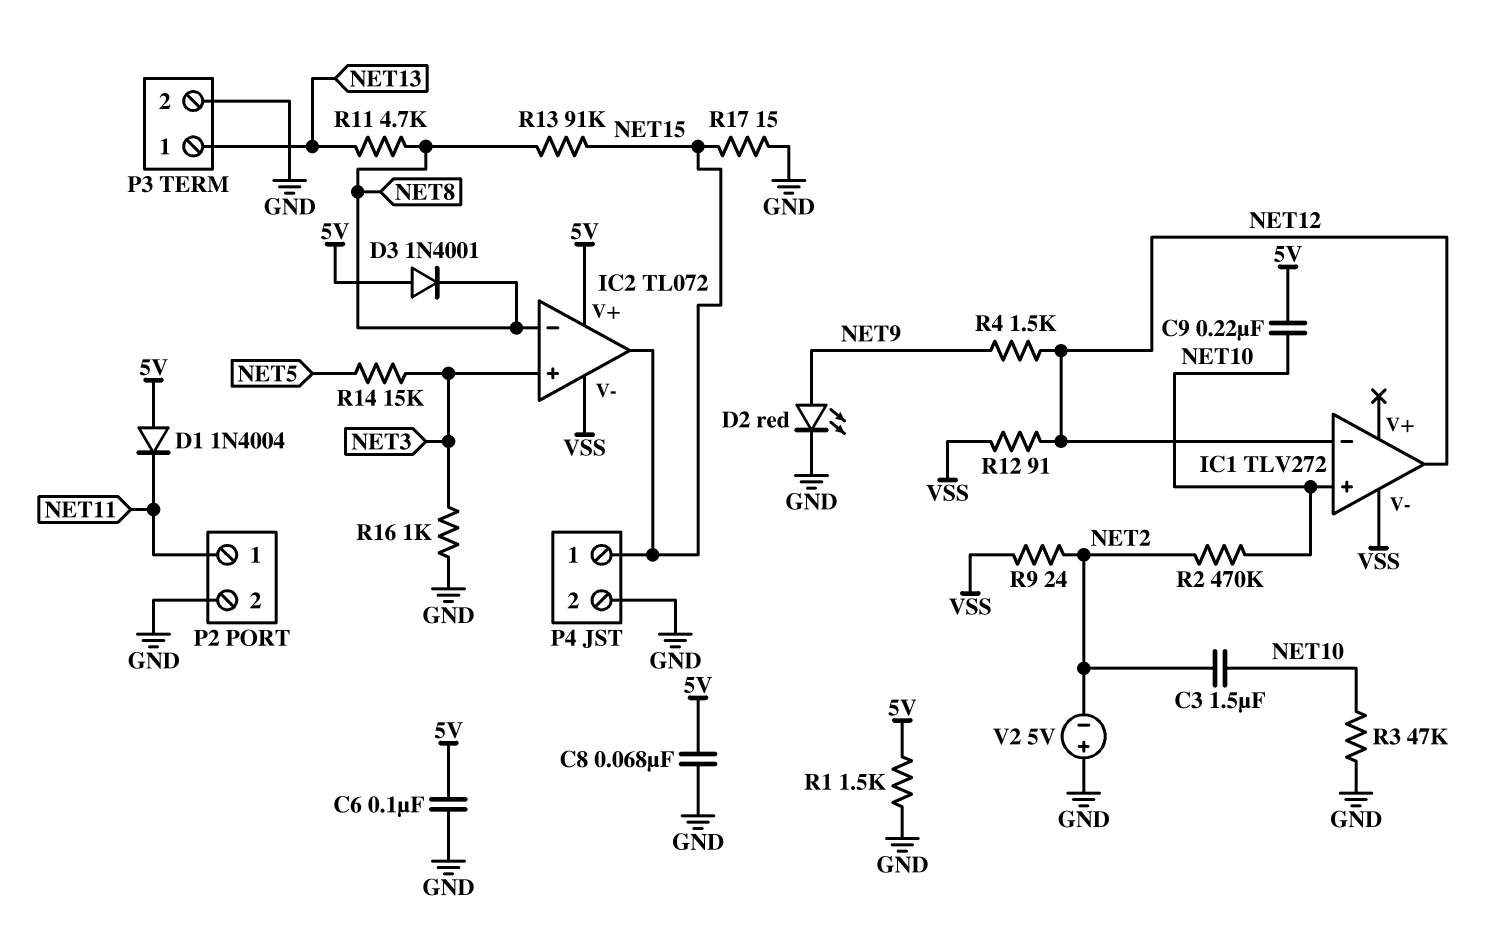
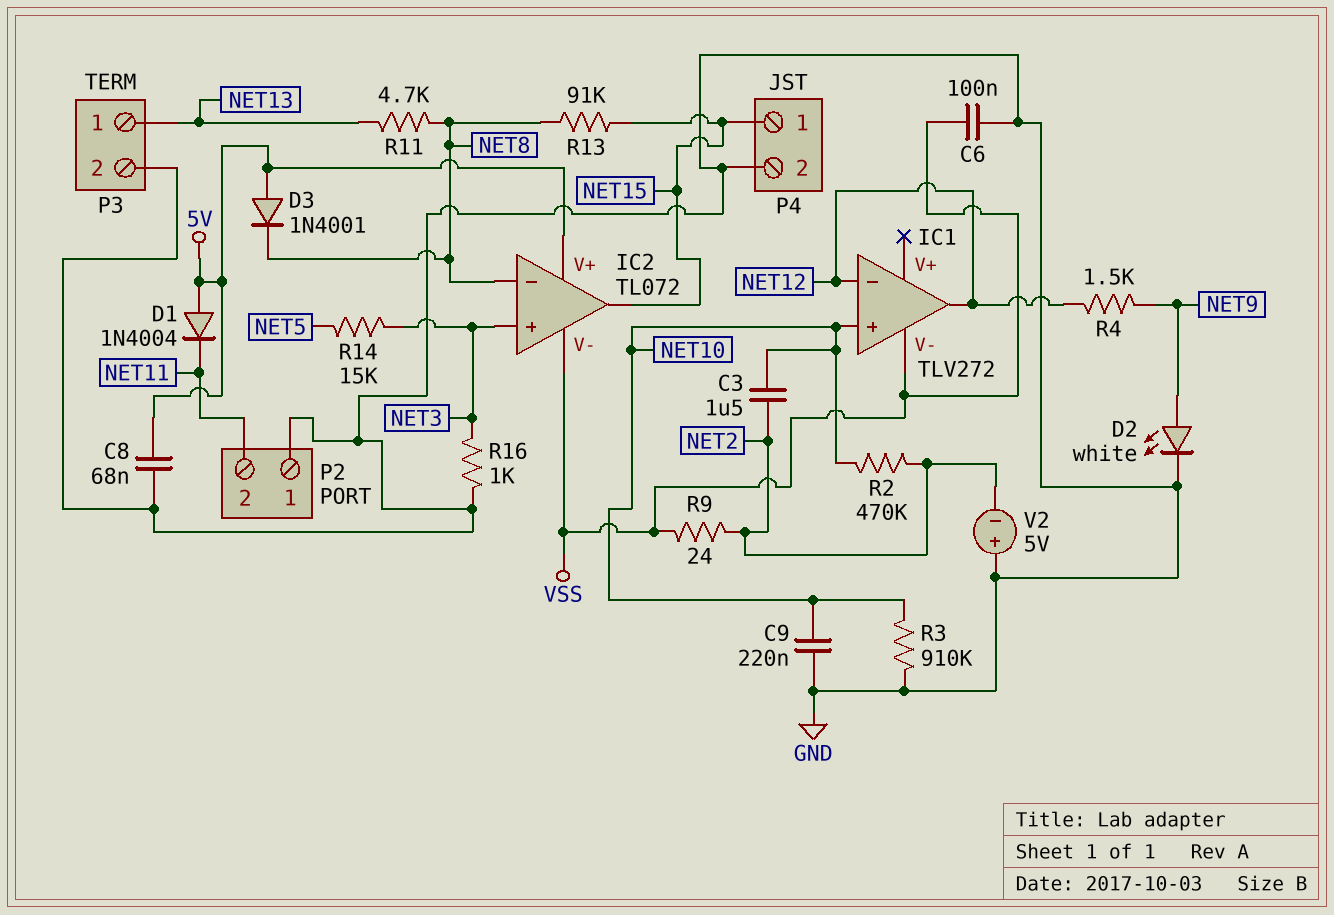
C6: 100nF (5V, GND) -> 100nF (GND, VSS)
C9: 220nF (5V, NET10) -> 220nF (GND, NET10)
D2: LED red (A NET9, K GND) -> LED white (A NET9, K GND)
P2 pin 1: NET11 -> GND
P2 pin 2: GND -> NET11
R1: 1.5k (5V, GND) -> none
R3: 47k (GND, NET10) -> 910k (GND, NET10)
R12: 91 (NET12, VSS) -> none
R17: 15 (GND, NET15) -> none

